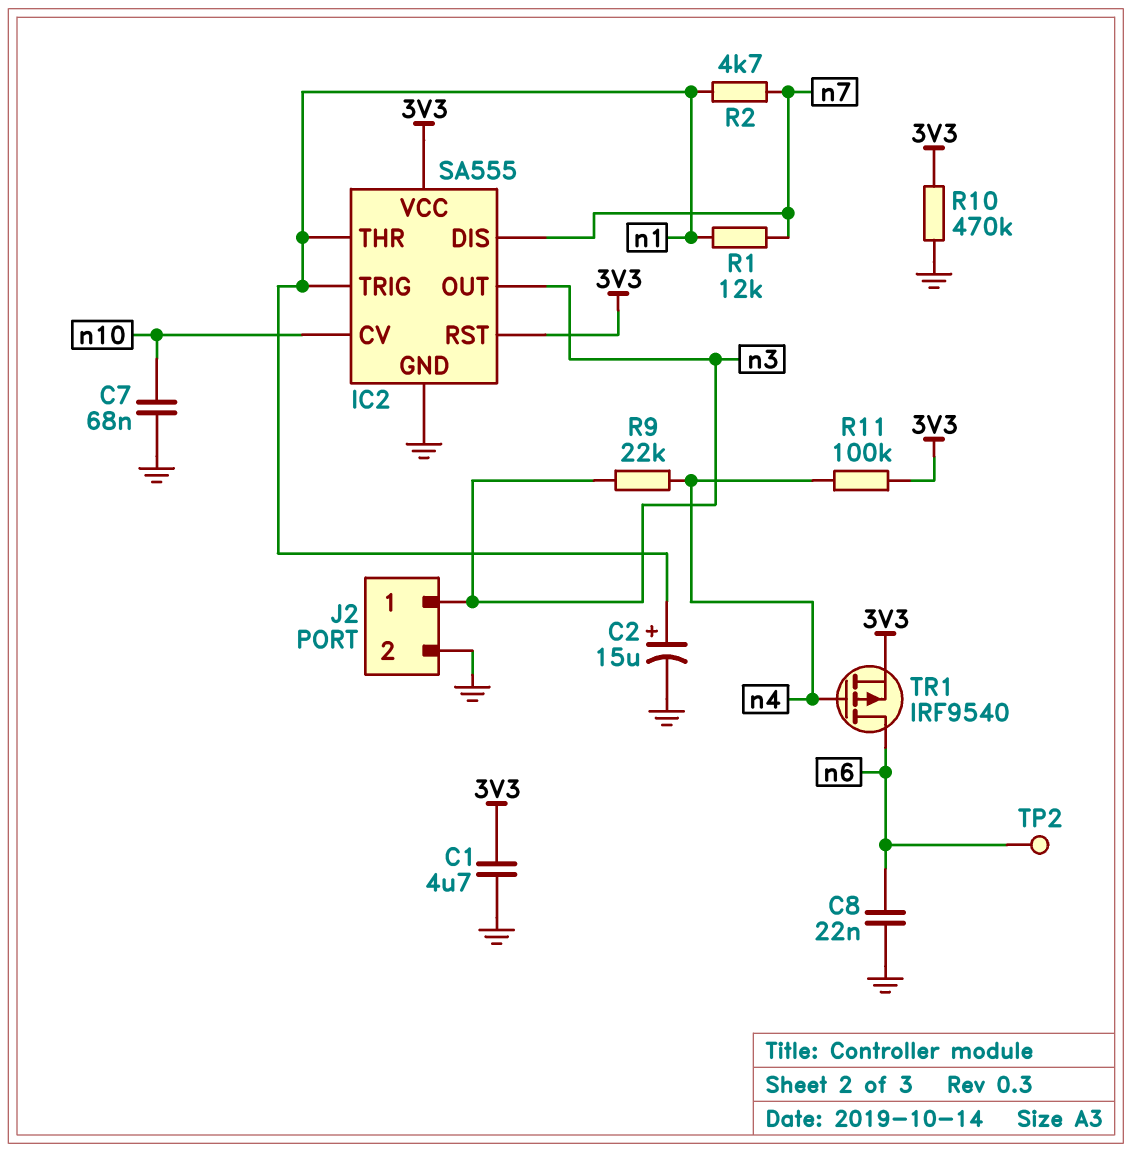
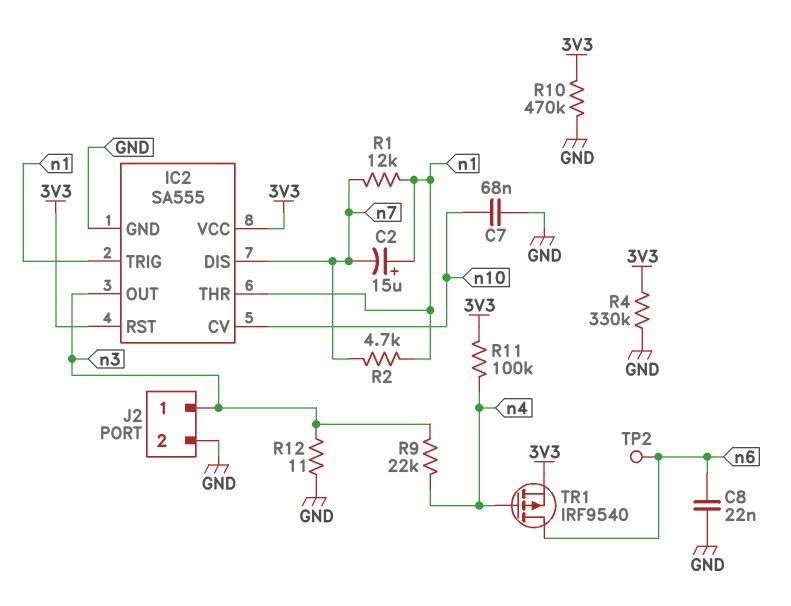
C1: 4.7uF (3V3, GND) -> none
C2: 15uF (plus n1, minus GND) -> 15uF (plus n1, minus n7)
R4: none -> 330k (3V3, GND)
R12: none -> 11 (GND, n3)

